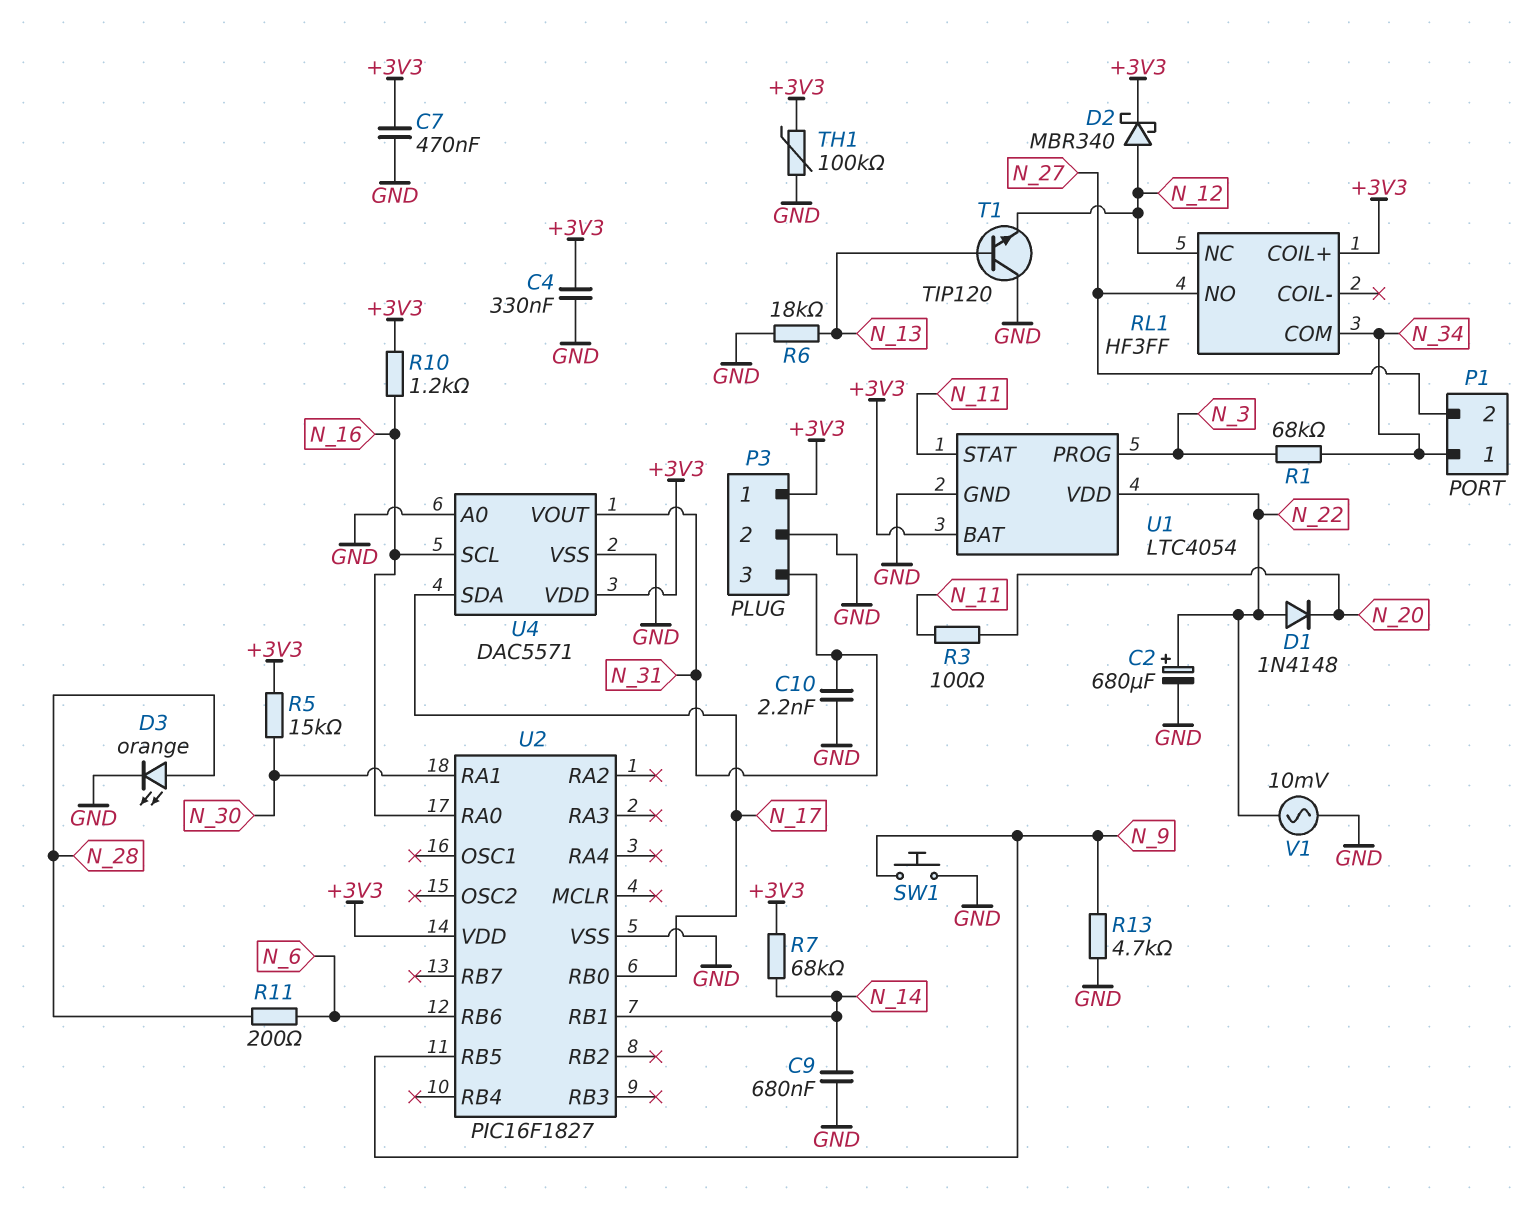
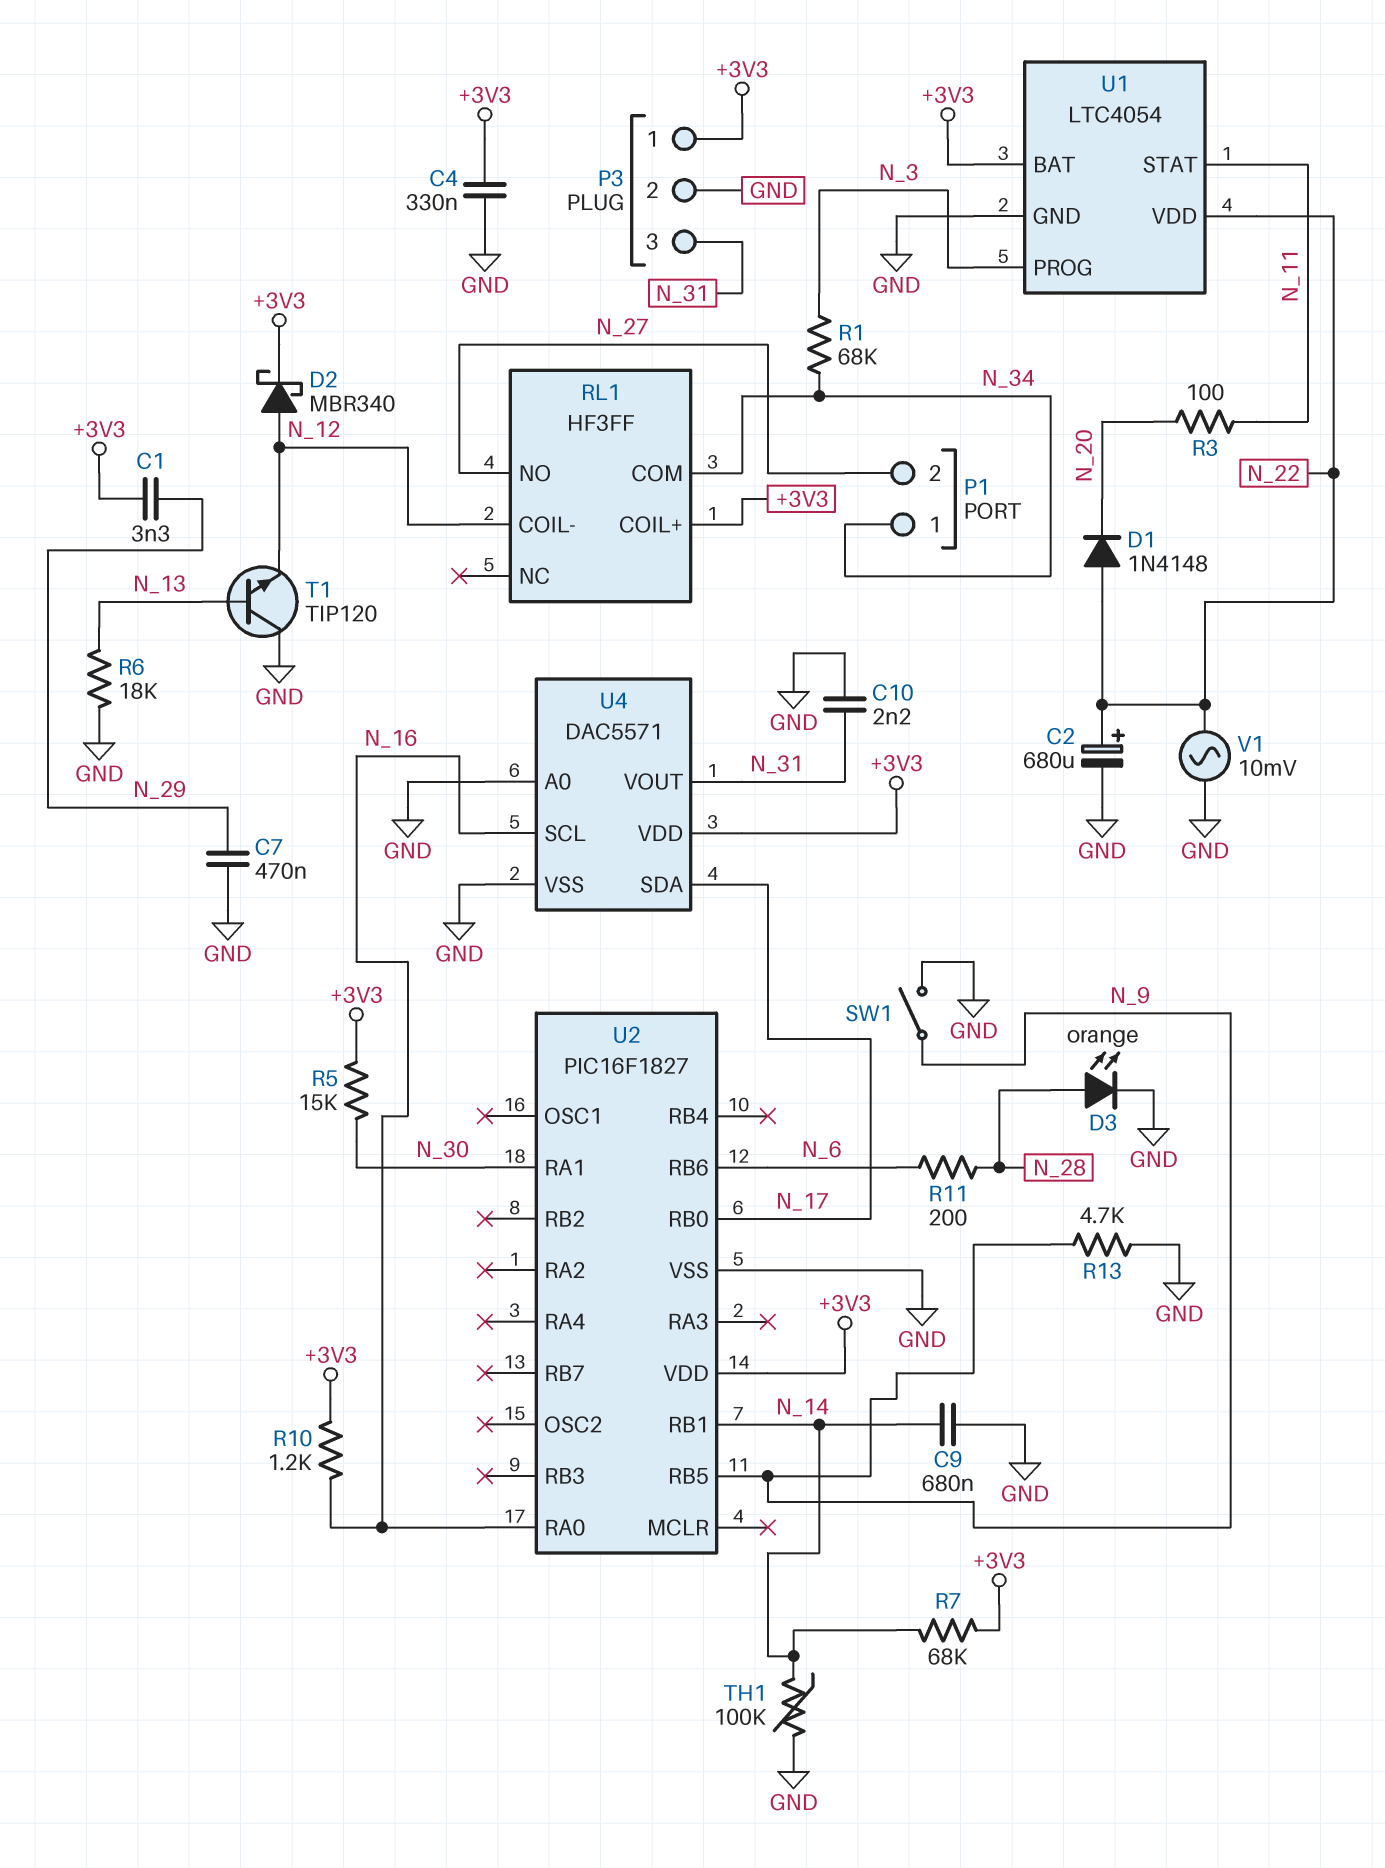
C1: none -> 3.3nF (+3V3, N_29)
C7: 470nF (+3V3, GND) -> 470nF (GND, N_29)
RL1 pin COIL-: none -> N_12
RL1 pin NC: N_12 -> none
SW1: button (GND, N_9) -> switch (GND, N_9)
TH1: 100k (+3V3, GND) -> 100k (GND, N_14)

